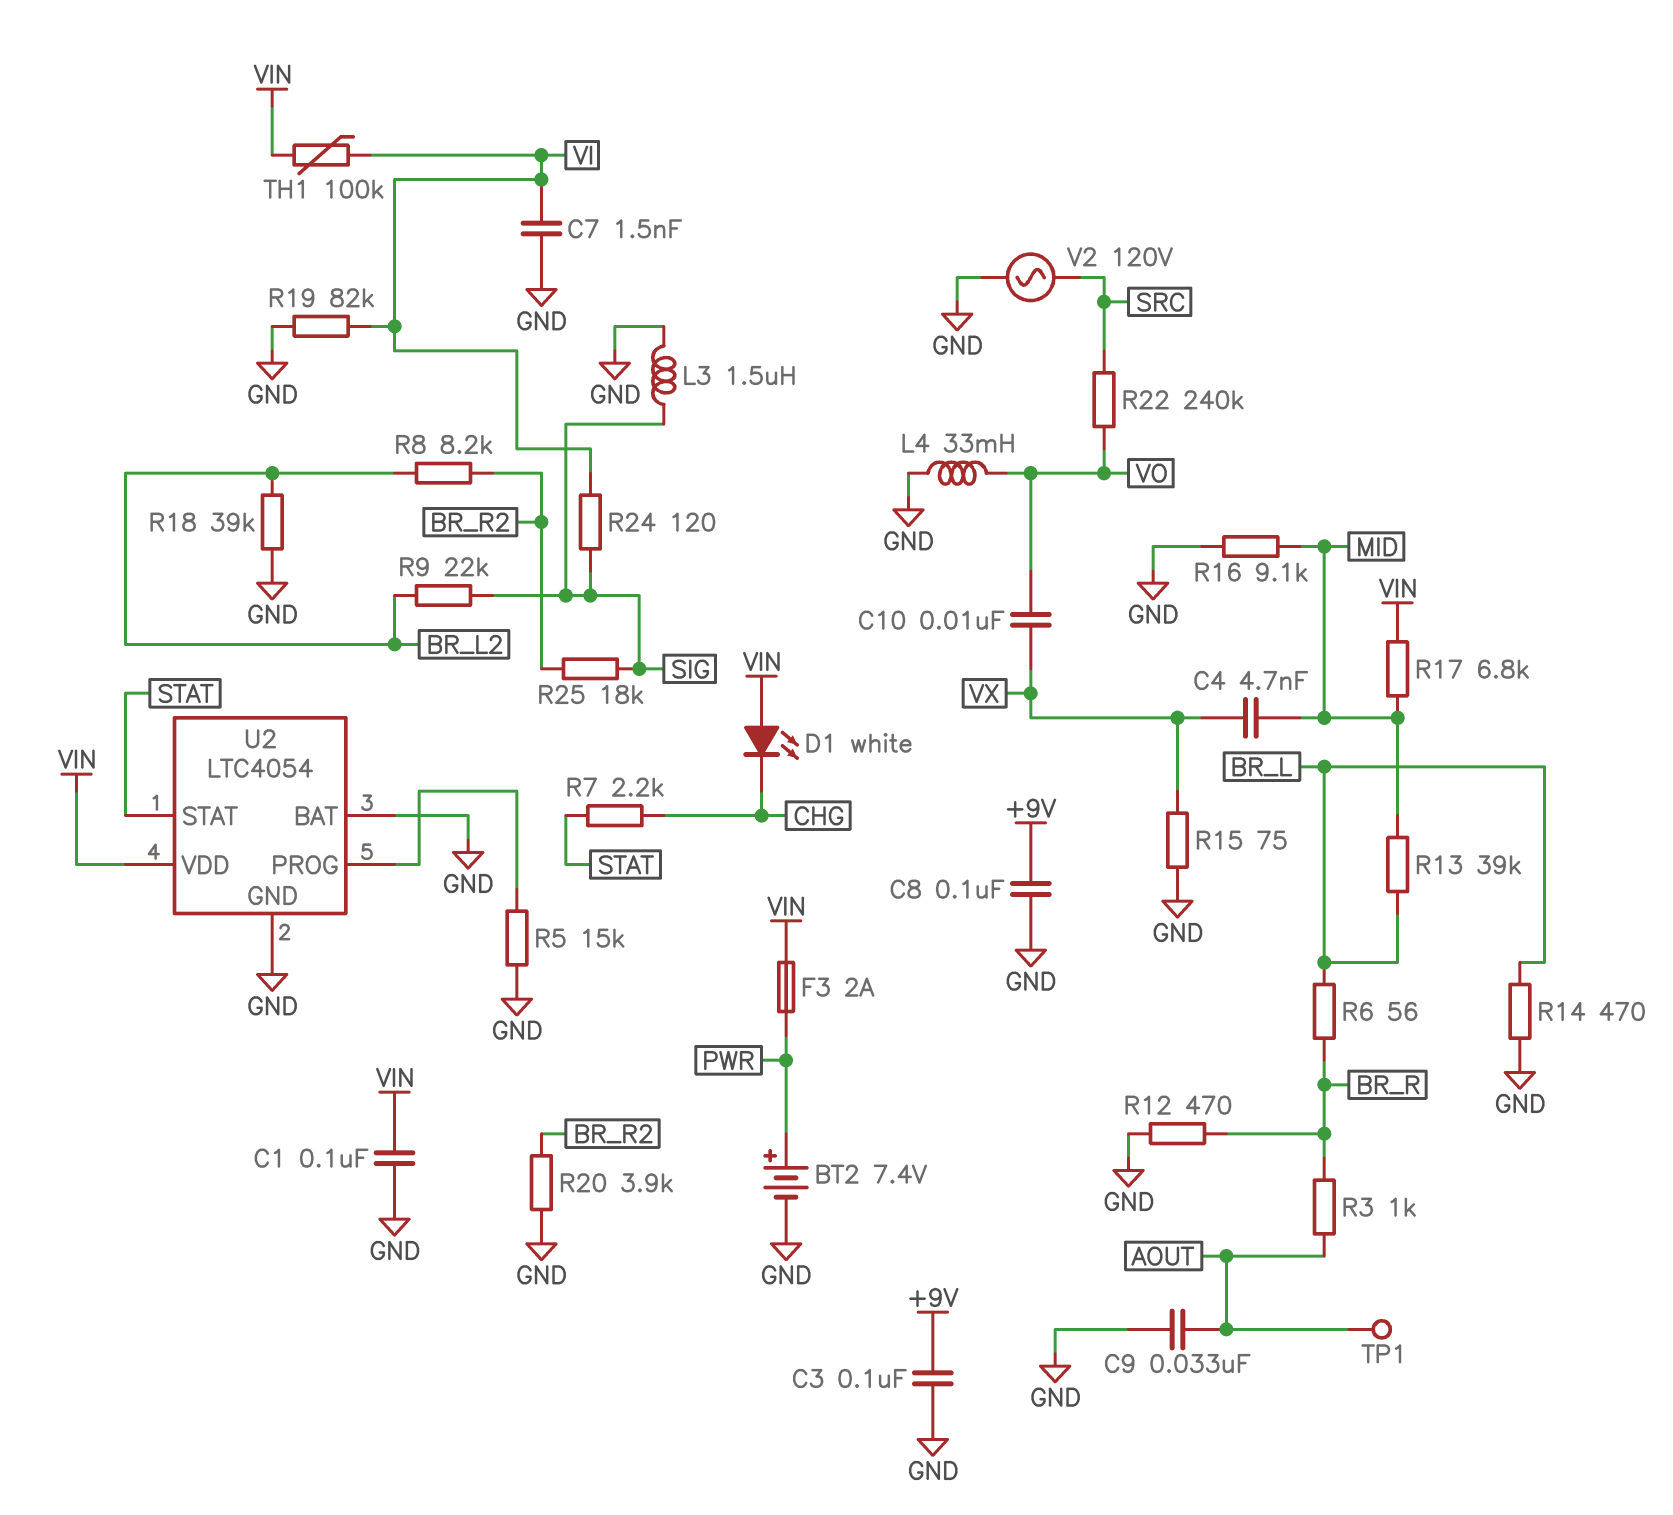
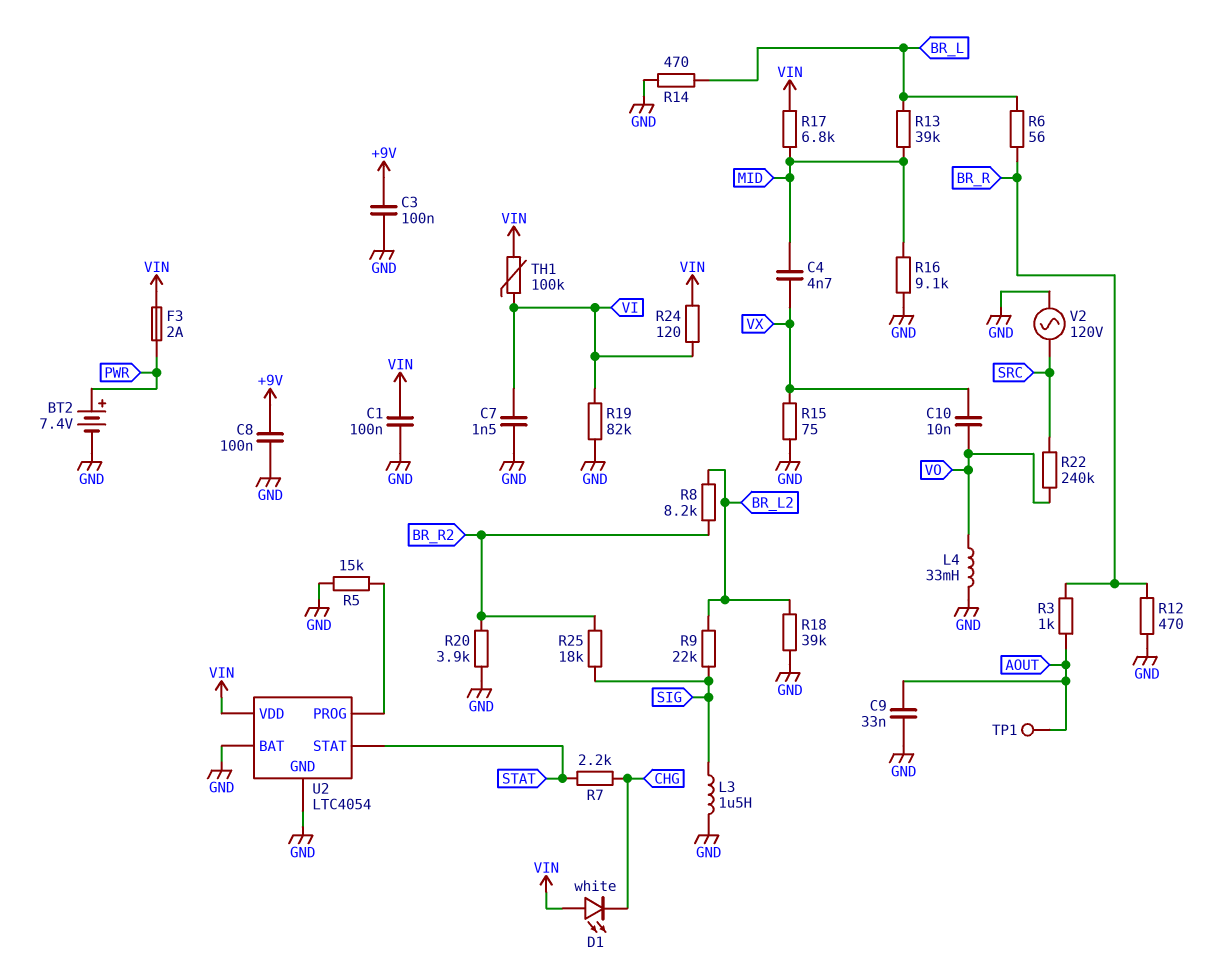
R24: 120 (SIG, VI) -> 120 (VI, VIN)

